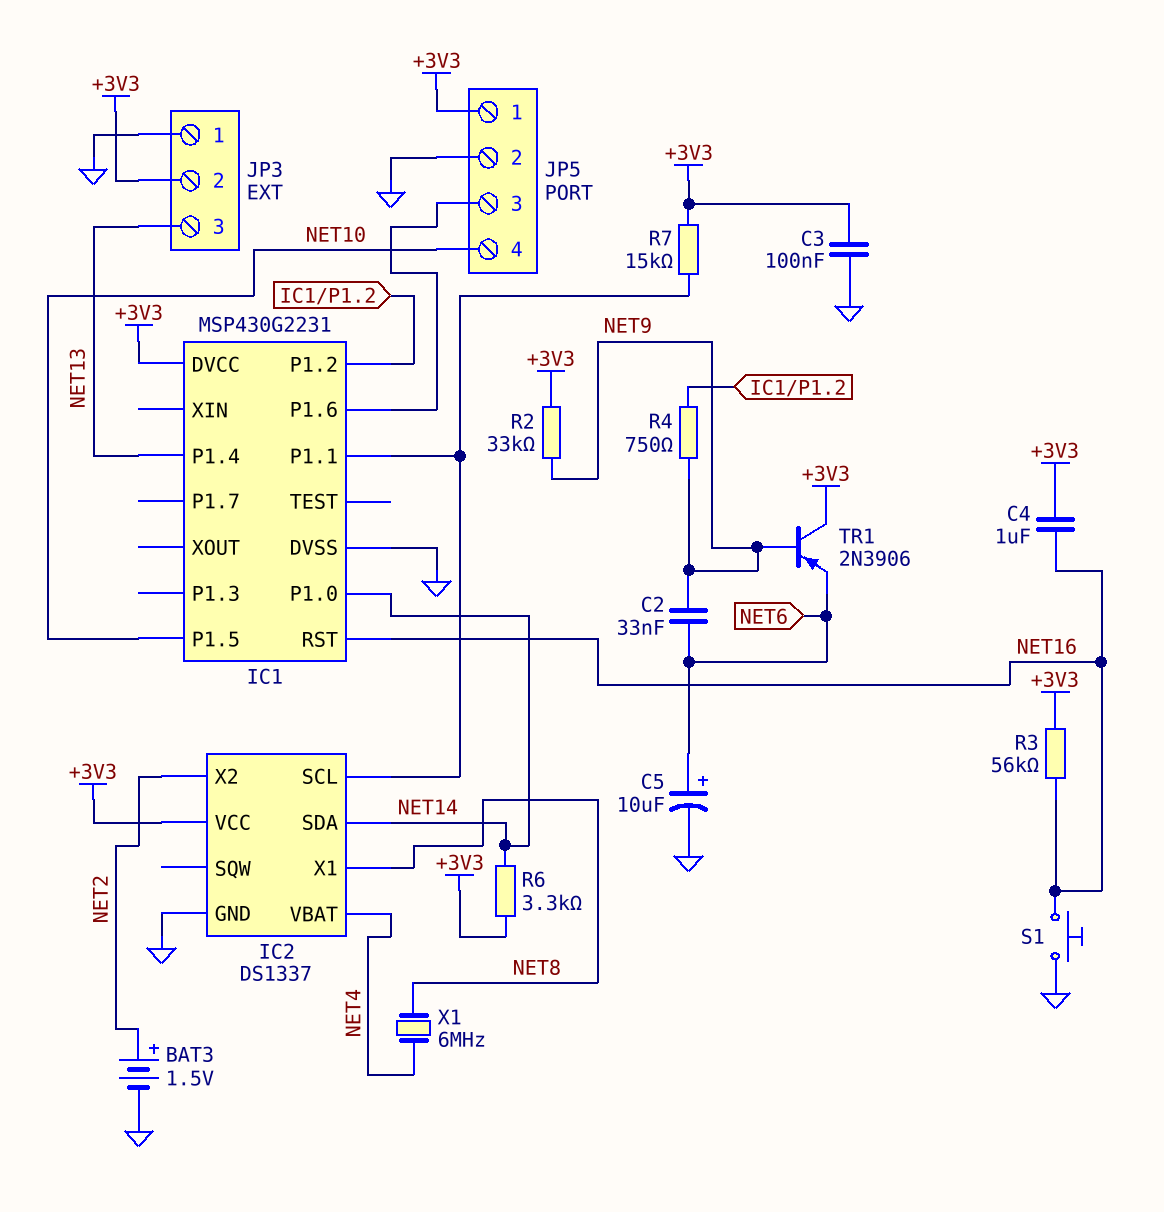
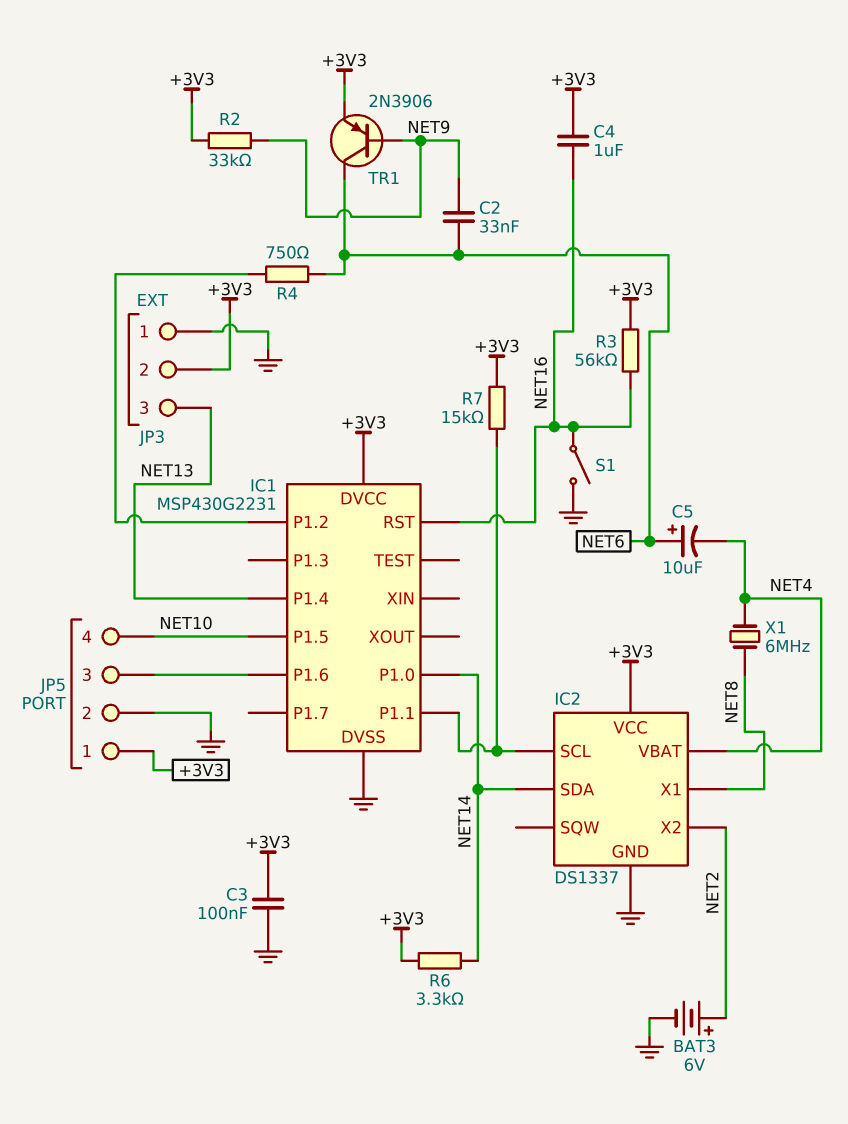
BAT3: 1.5V (plus NET2, minus GND) -> 6V (plus NET2, minus GND)
C5: 10uF (plus NET6, minus GND) -> 10uF (plus NET6, minus NET4)
R4: 750 (IC1/P1.2, NET9) -> 750 (IC1/P1.2, NET6)
S1: button (GND, NET16) -> switch (GND, NET16)
TR1: PNP 2N3906 (B NET9, C +3V3, E NET6) -> PNP 2N3906 (B NET9, C NET6, E +3V3)

